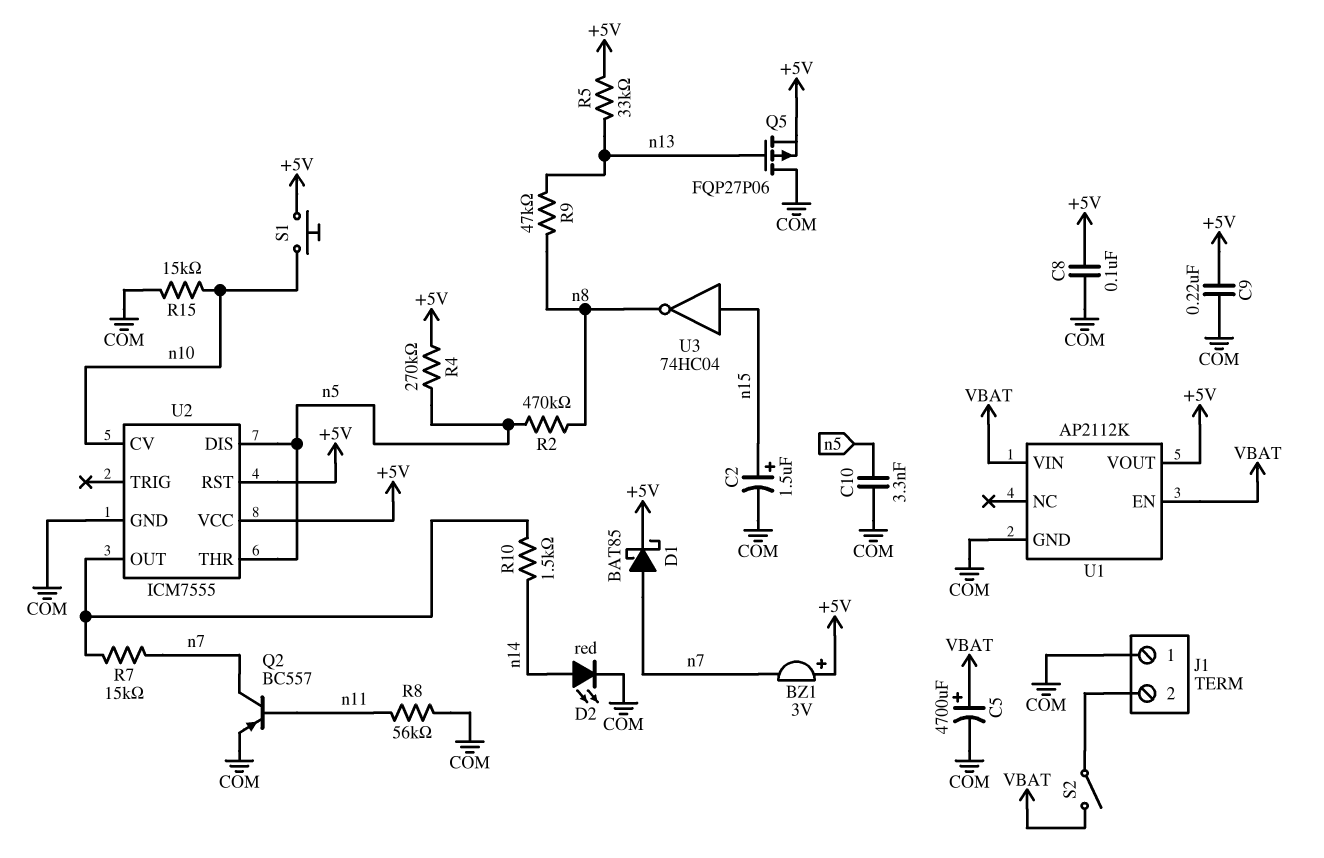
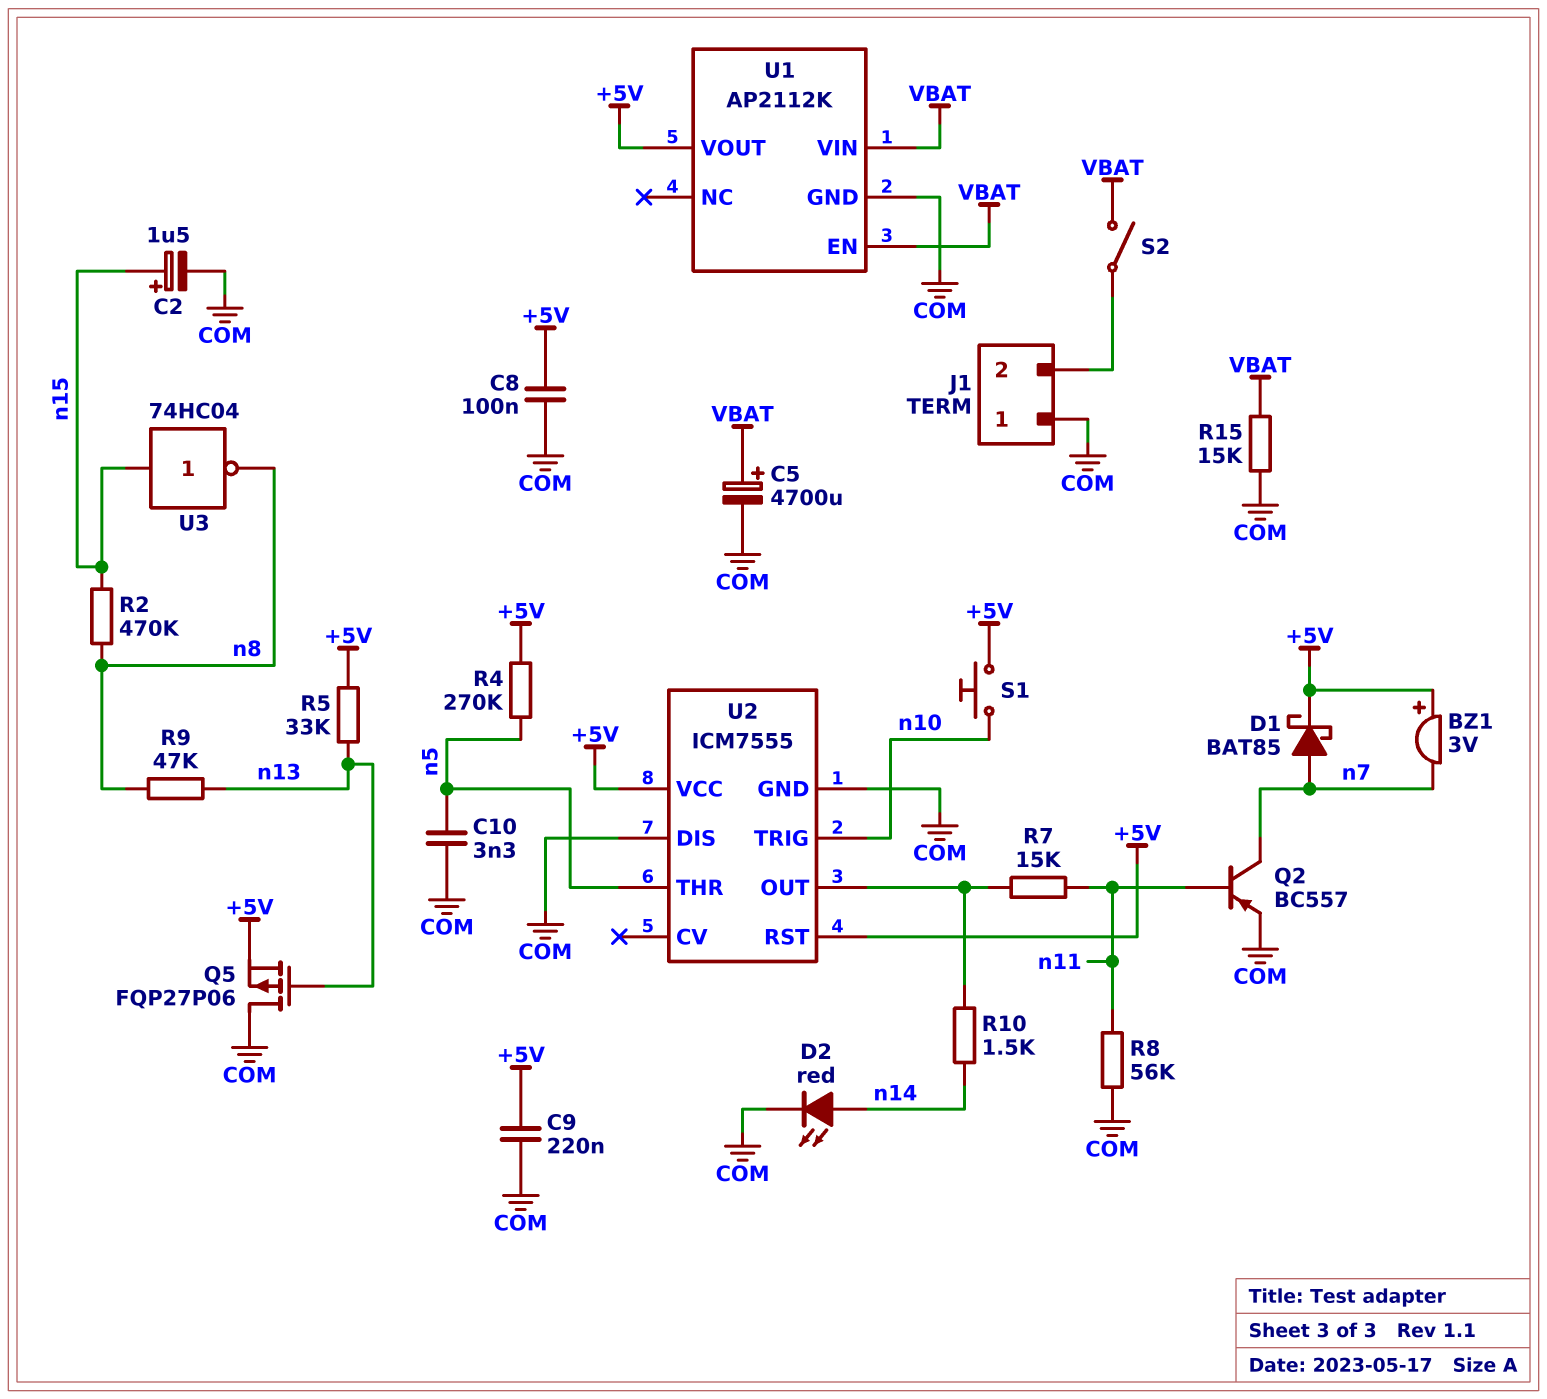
R2: 470k (n5, n8) -> 470k (n8, n15)
R7: 15k (U2/OUT, n7) -> 15k (U2/OUT, n11)
R15: 15k (COM, n10) -> 15k (COM, VBAT)
U2 pin CV: n10 -> none
U2 pin DIS: n5 -> COM
U2 pin TRIG: none -> n10

